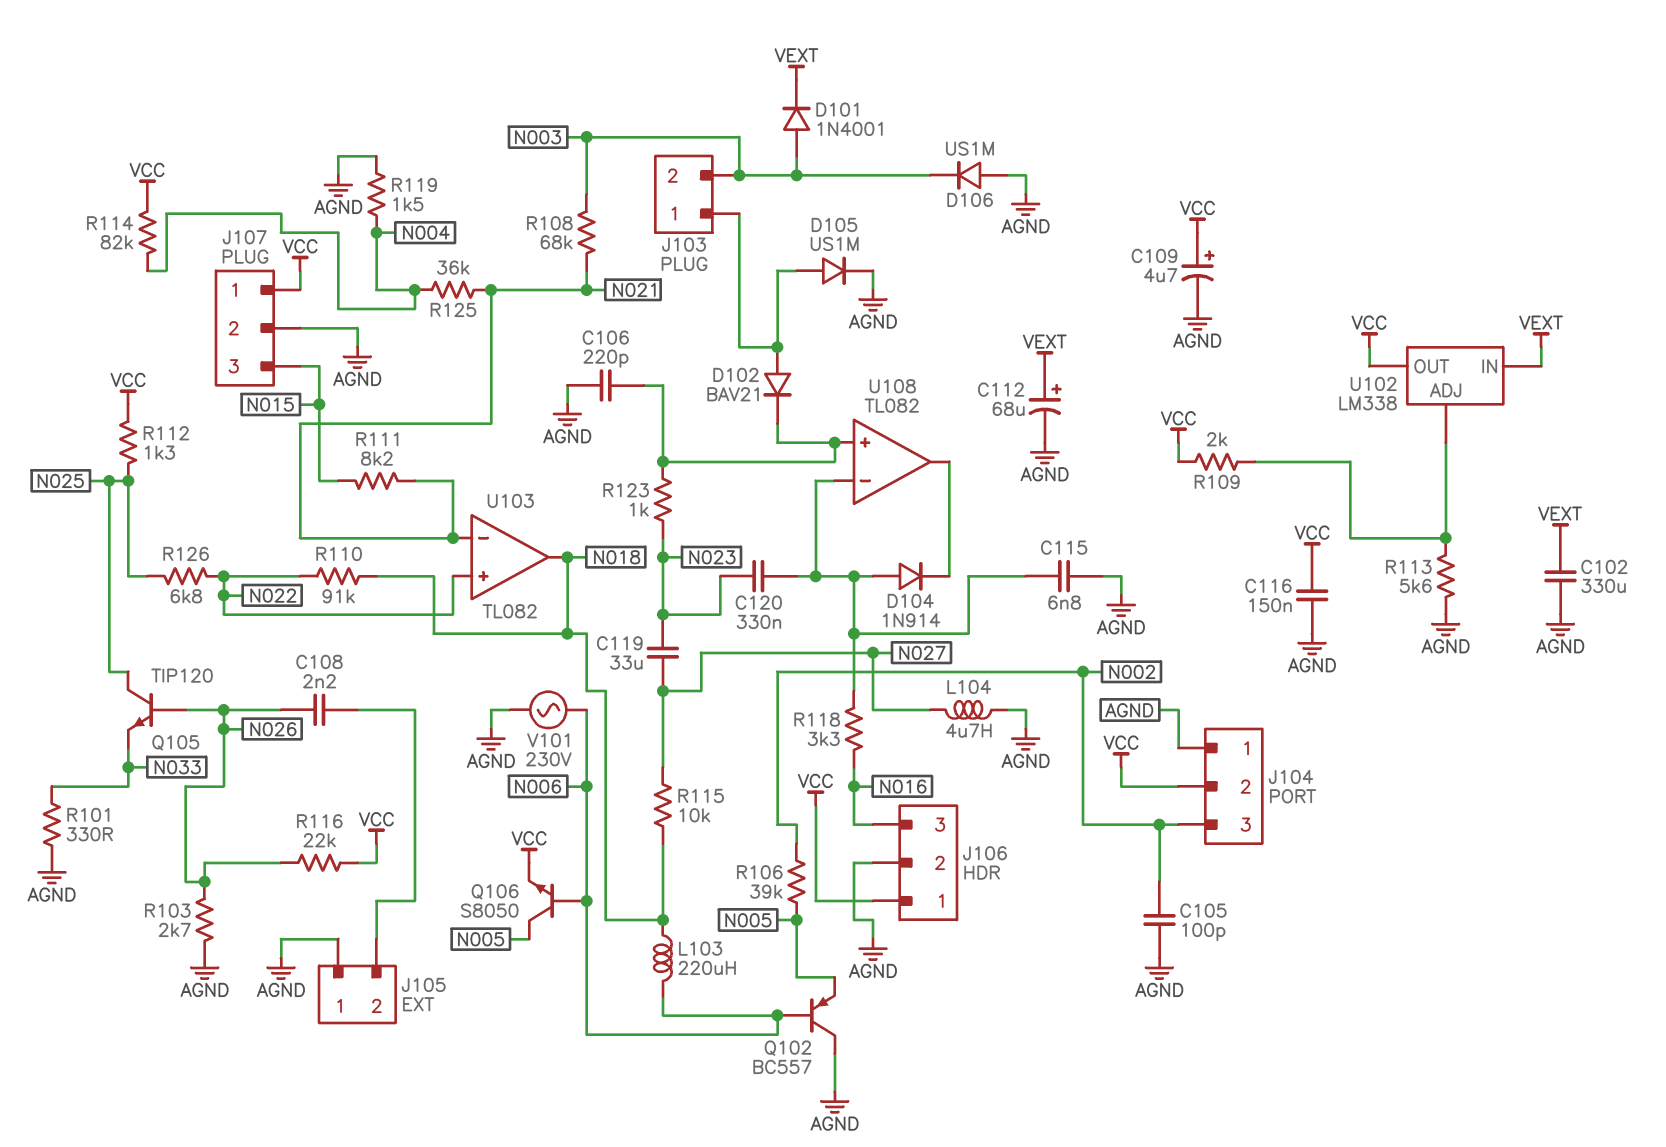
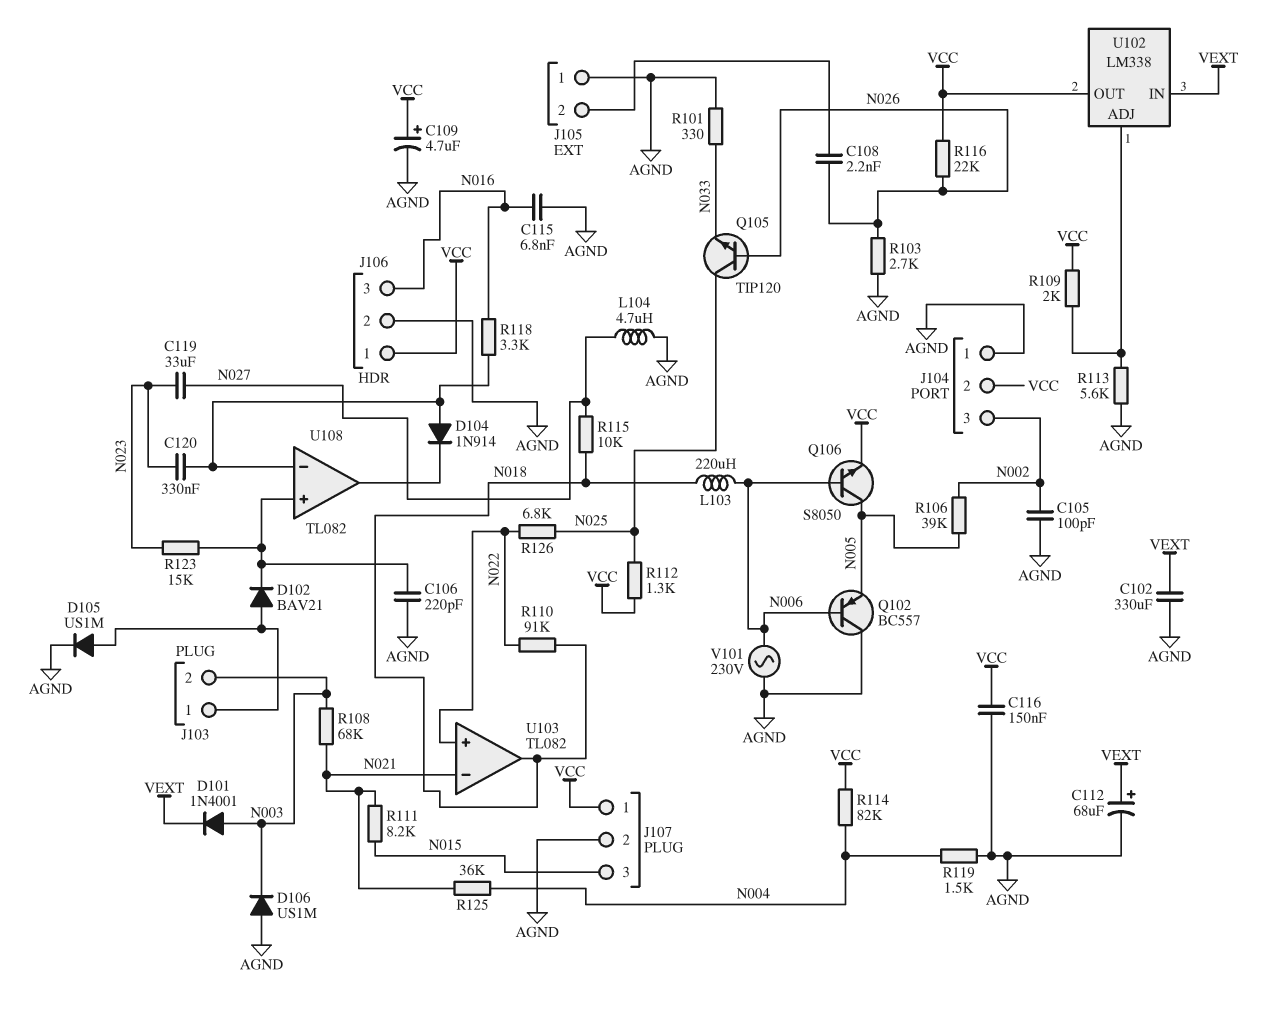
C115: 6.8nF (AGND, U108/in-) -> 6.8nF (AGND, N016)
R123: 1k (N023, U108/in+) -> 15k (N023, U108/in+)

